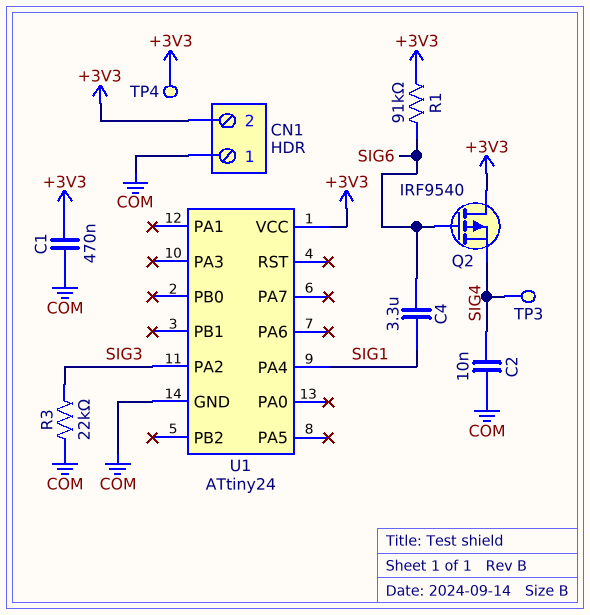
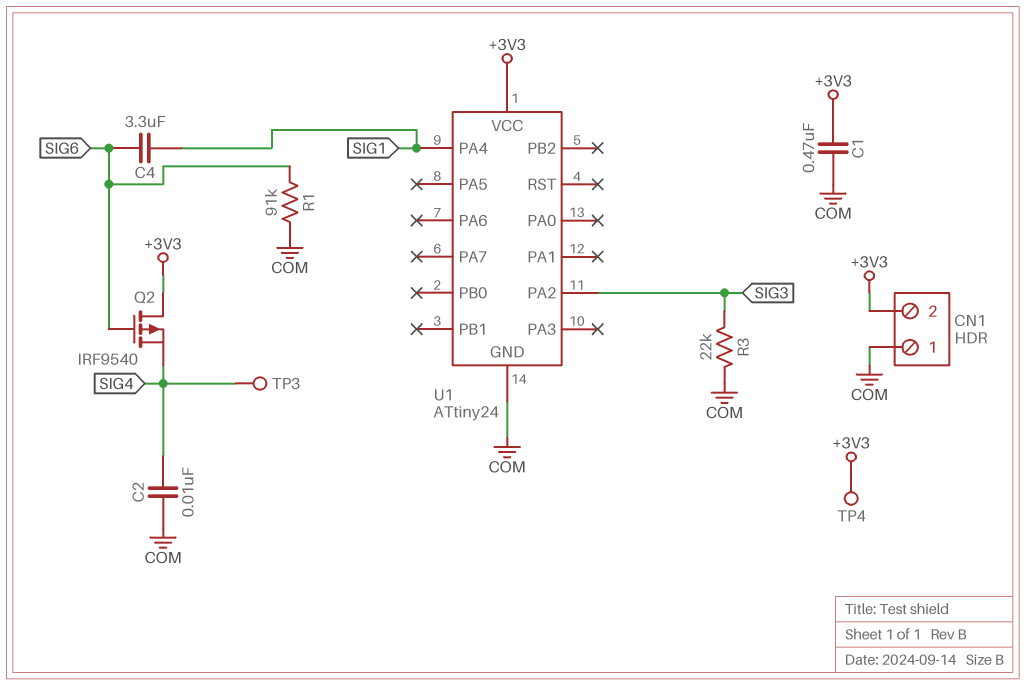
R1: 91k (+3V3, SIG6) -> 91k (COM, SIG6)

